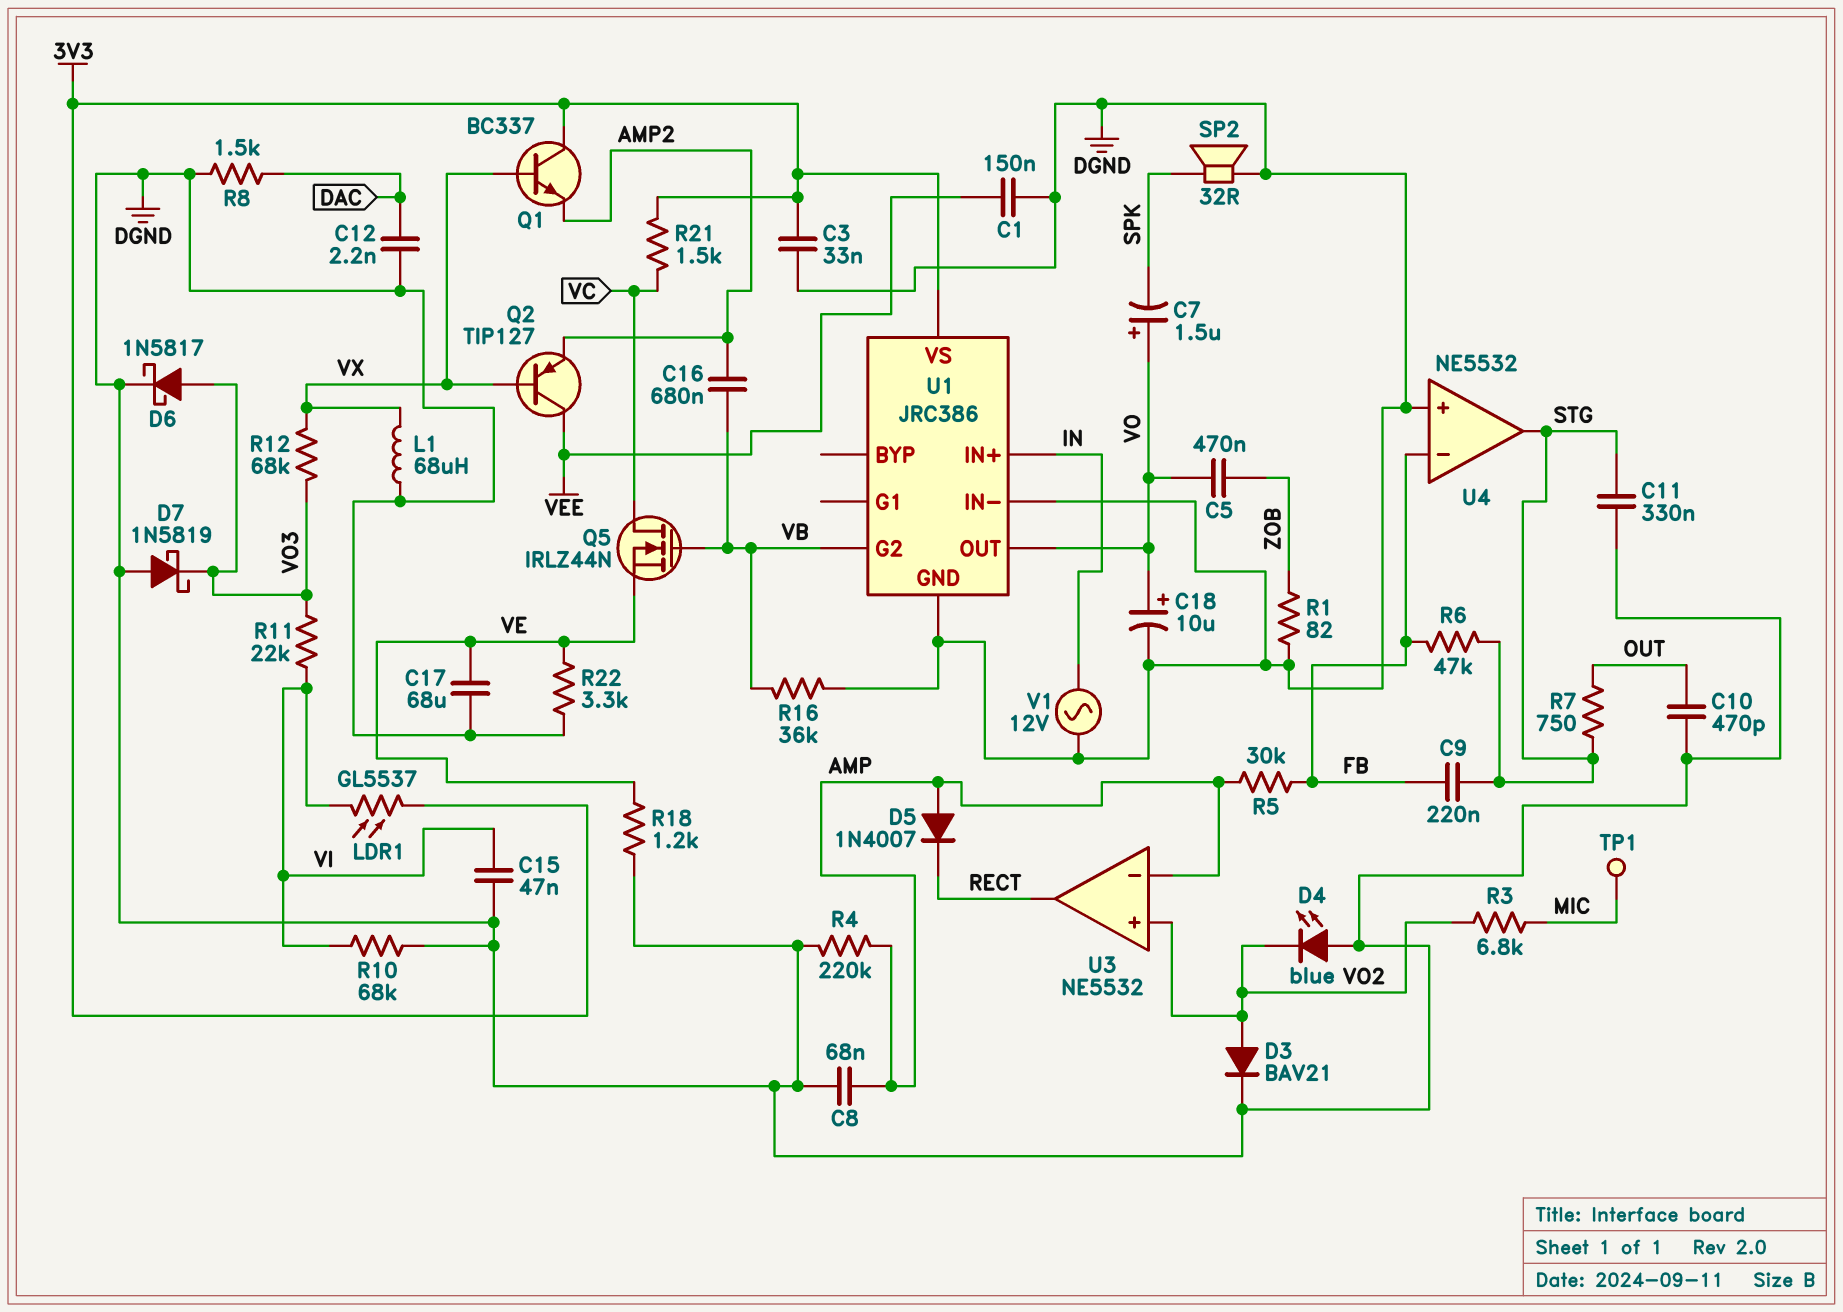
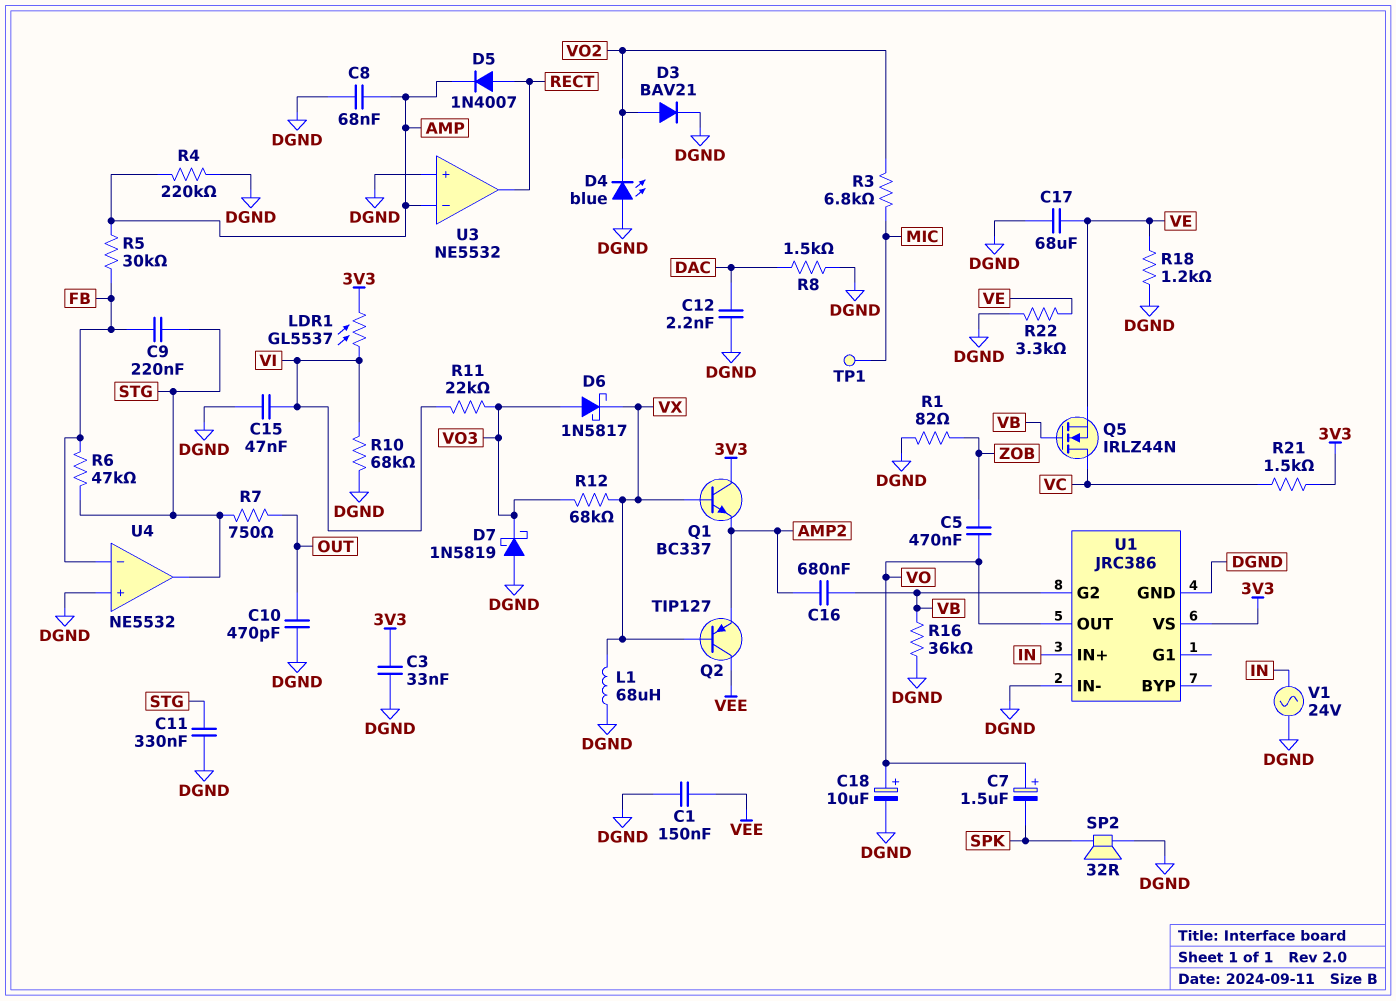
D5: diode 1N4007 (A AMP, K RECT) -> diode 1N4007 (A RECT, K AMP)
D6: schottky 1N5817 (A VO3, K DGND) -> schottky 1N5817 (A VO3, K VX)
U3 pin in+: VO2 -> DGND
V1: AC 12V (DGND, IN) -> AC 24V (DGND, IN)

